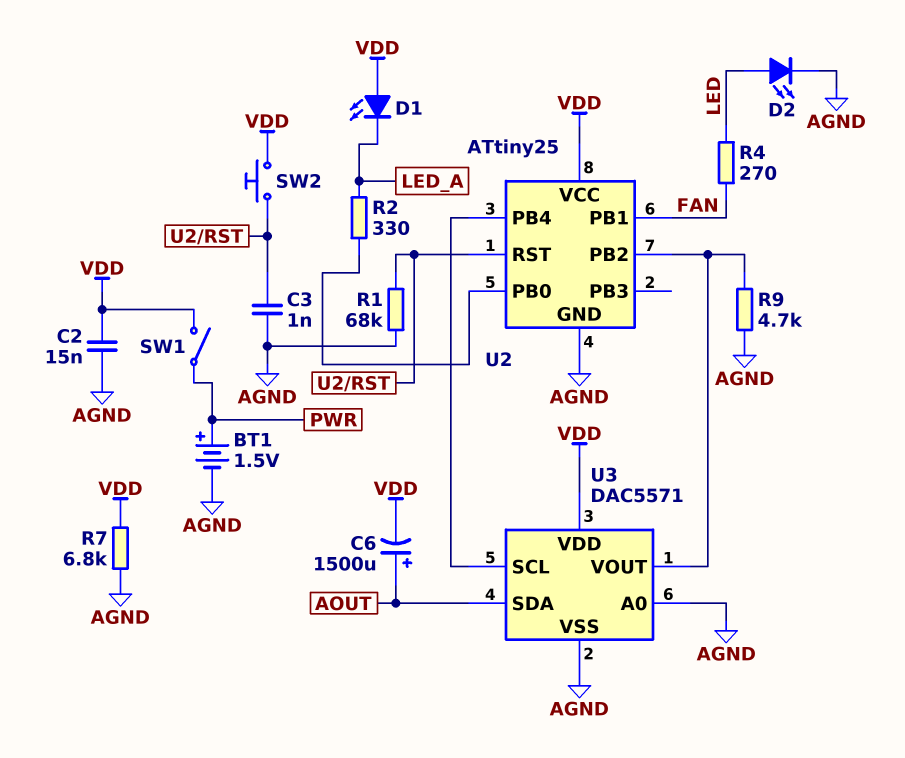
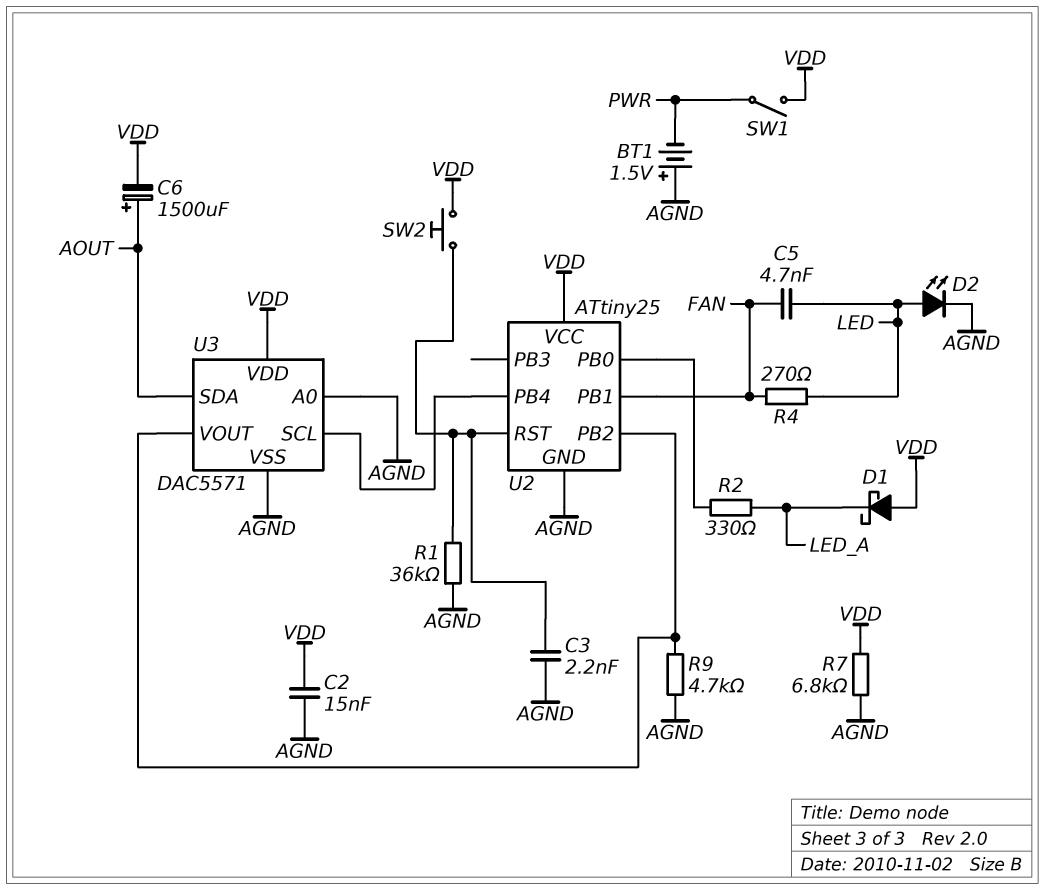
BT1: 1.5V (plus PWR, minus AGND) -> 1.5V (plus AGND, minus PWR)
C3: 1nF (AGND, U2/RST) -> 2.2nF (AGND, U2/RST)
C5: none -> 4.7nF (FAN, LED)
D1: LED (A VDD, K LED_A) -> schottky (A VDD, K LED_A)
R1: 68k (AGND, U2/RST) -> 36k (AGND, U2/RST)

